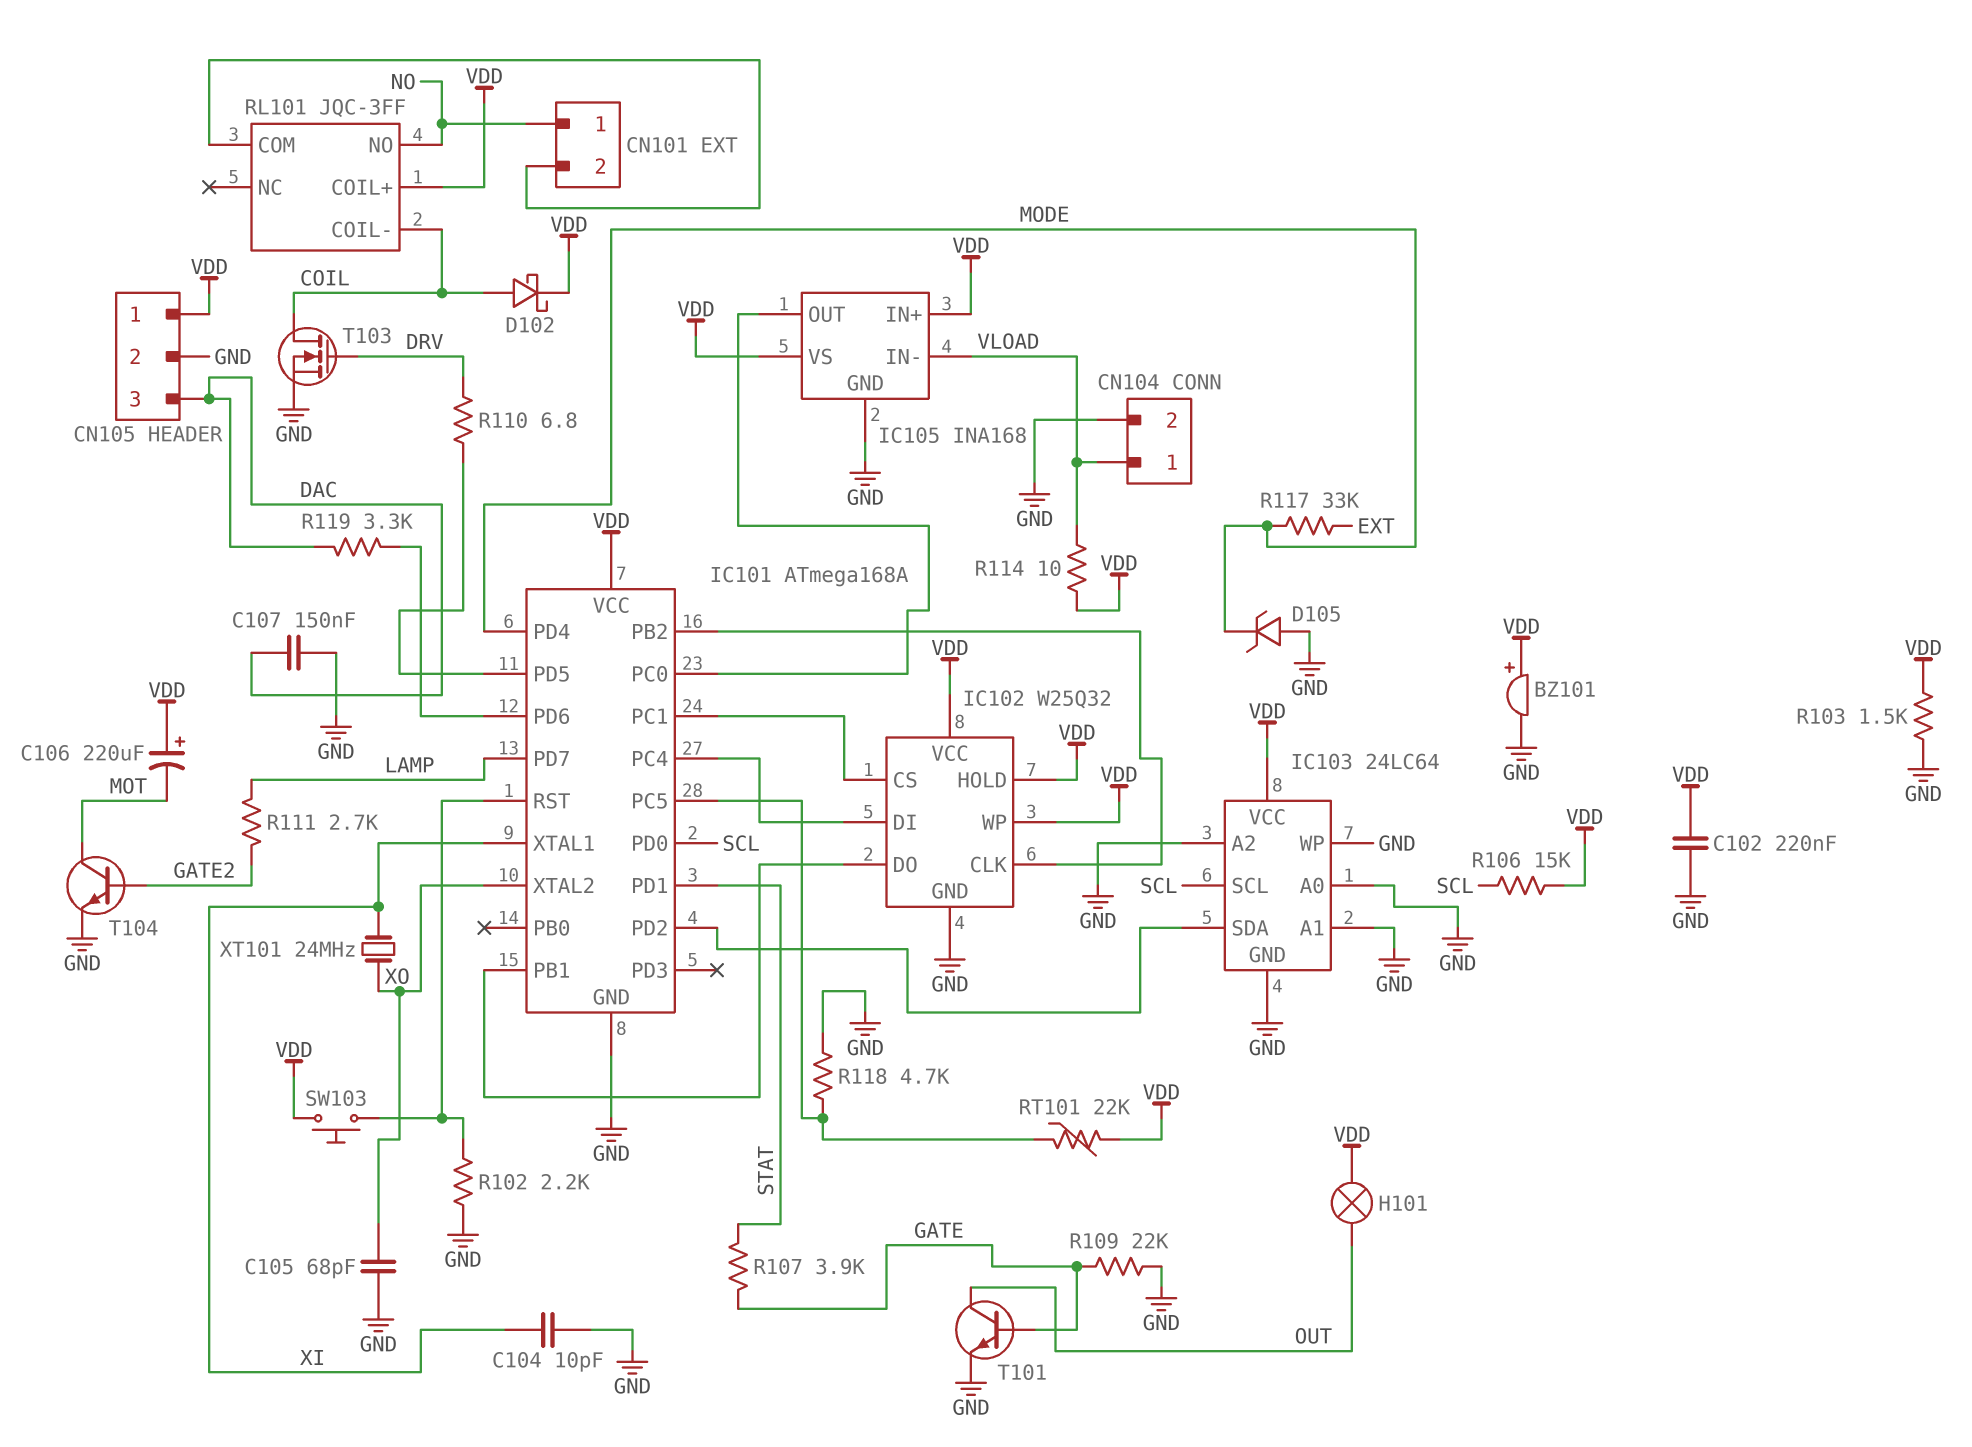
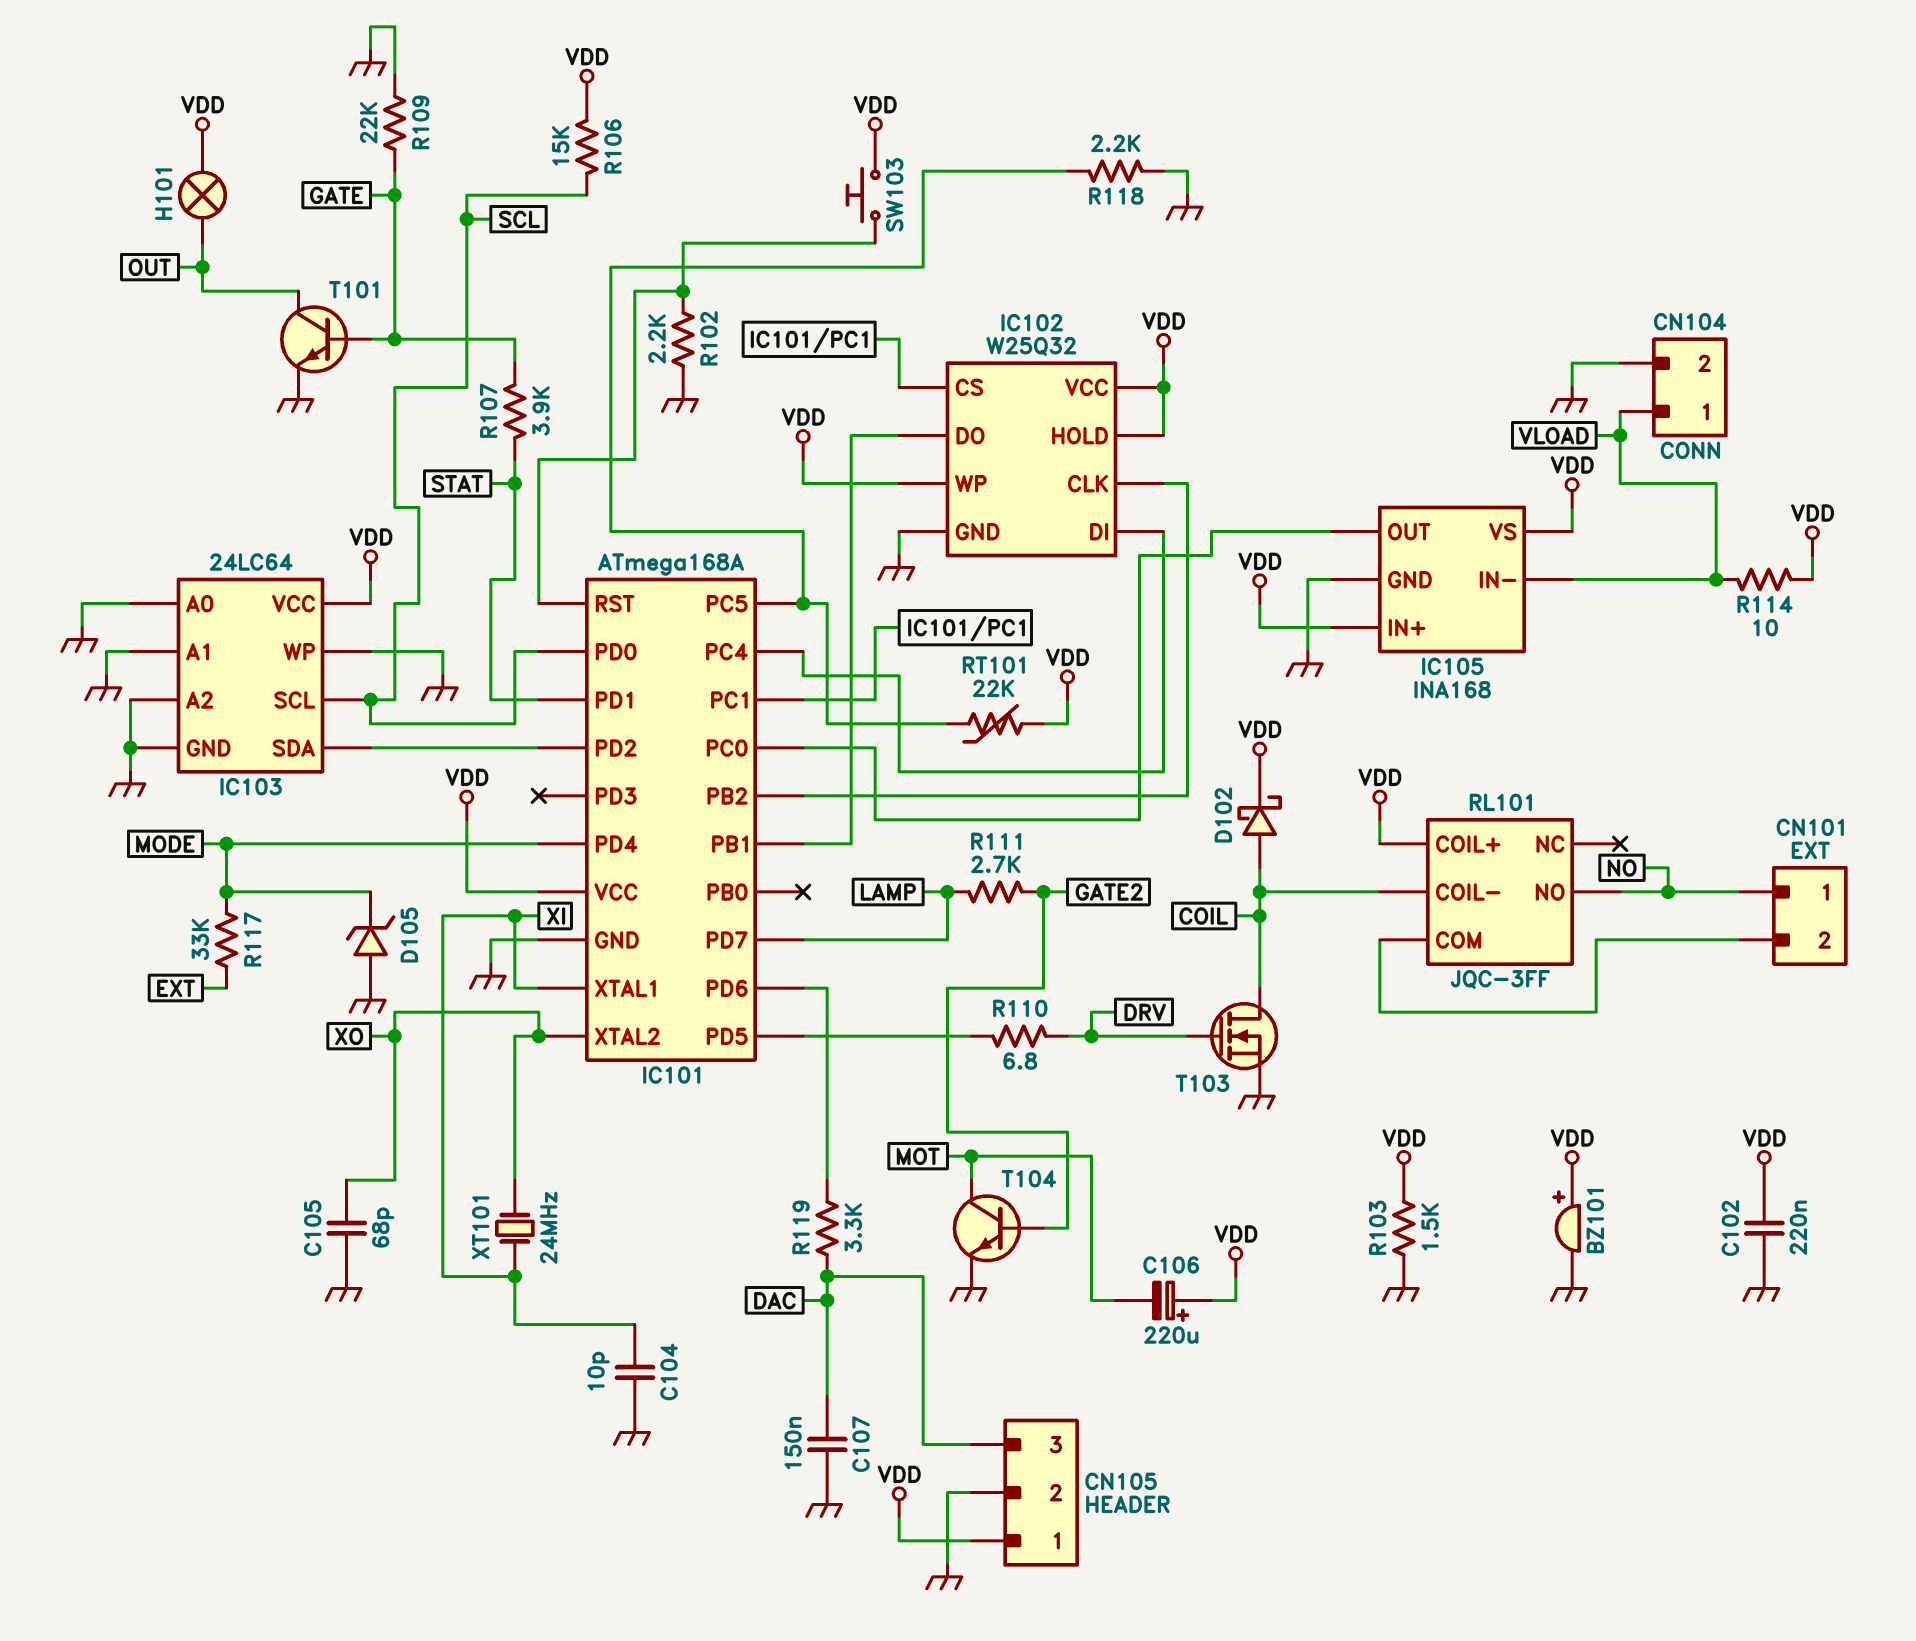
R118: 4.7k (GND, IC101/PC5) -> 2.2k (GND, IC101/PC5)

